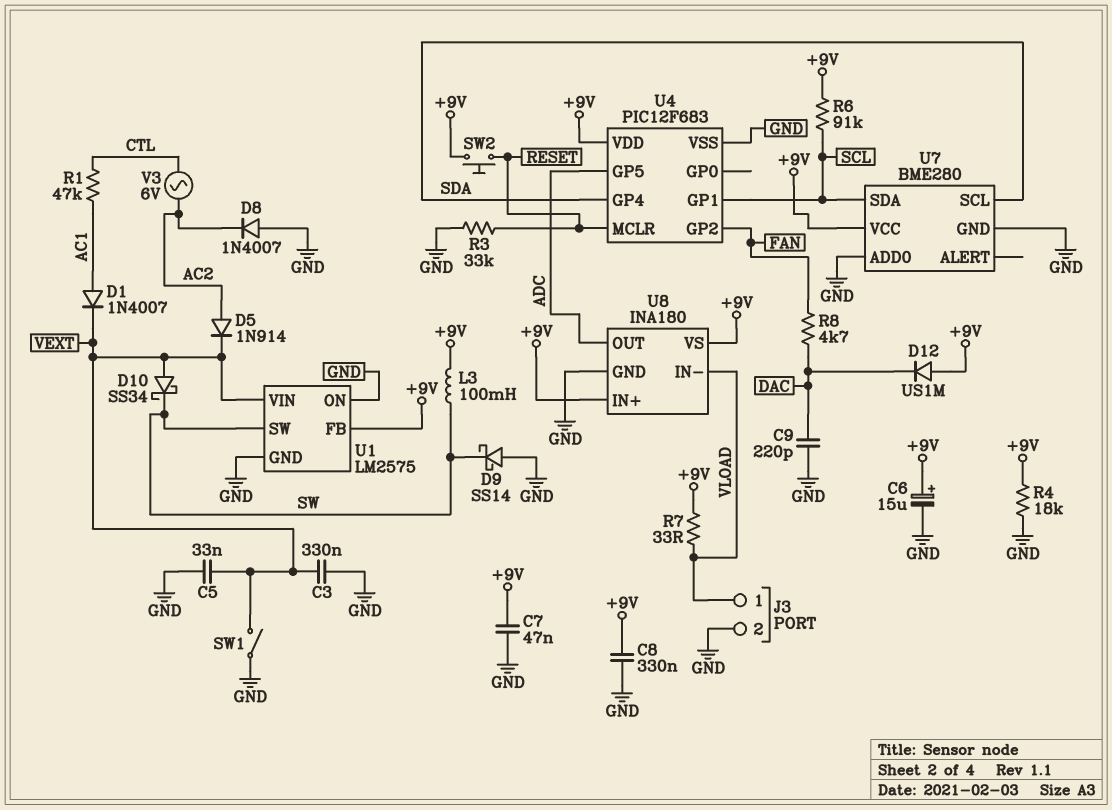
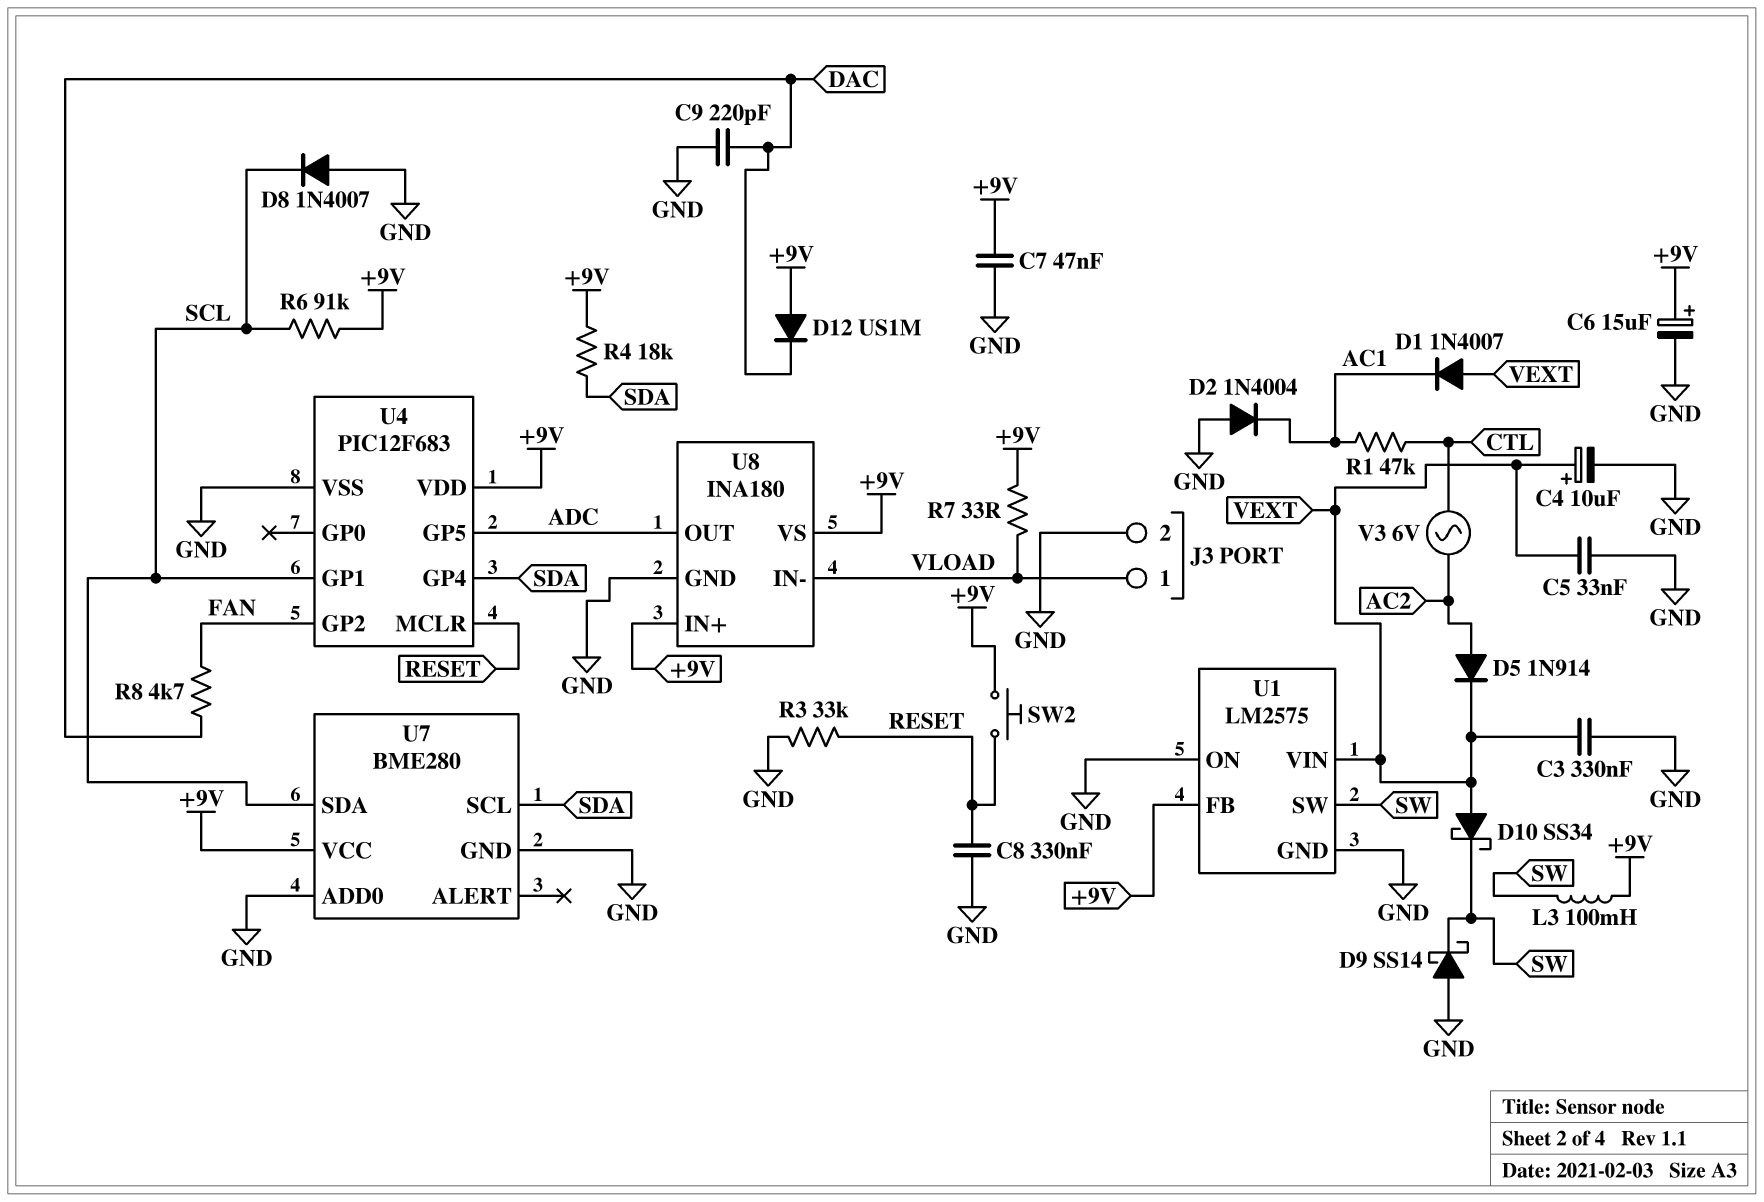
C4: none -> 10uF (plus VEXT, minus GND)
C8: 330nF (+9V, GND) -> 330nF (GND, RESET)
D1: diode 1N4007 (A AC1, K VEXT) -> diode 1N4007 (A VEXT, K AC1)
D2: none -> diode 1N4004 (A GND, K AC1)
D8: diode 1N4007 (A GND, K AC2) -> diode 1N4007 (A GND, K SCL)
R4: 18k (+9V, GND) -> 18k (+9V, SDA)
SW1: switch (GND, VEXT) -> none

